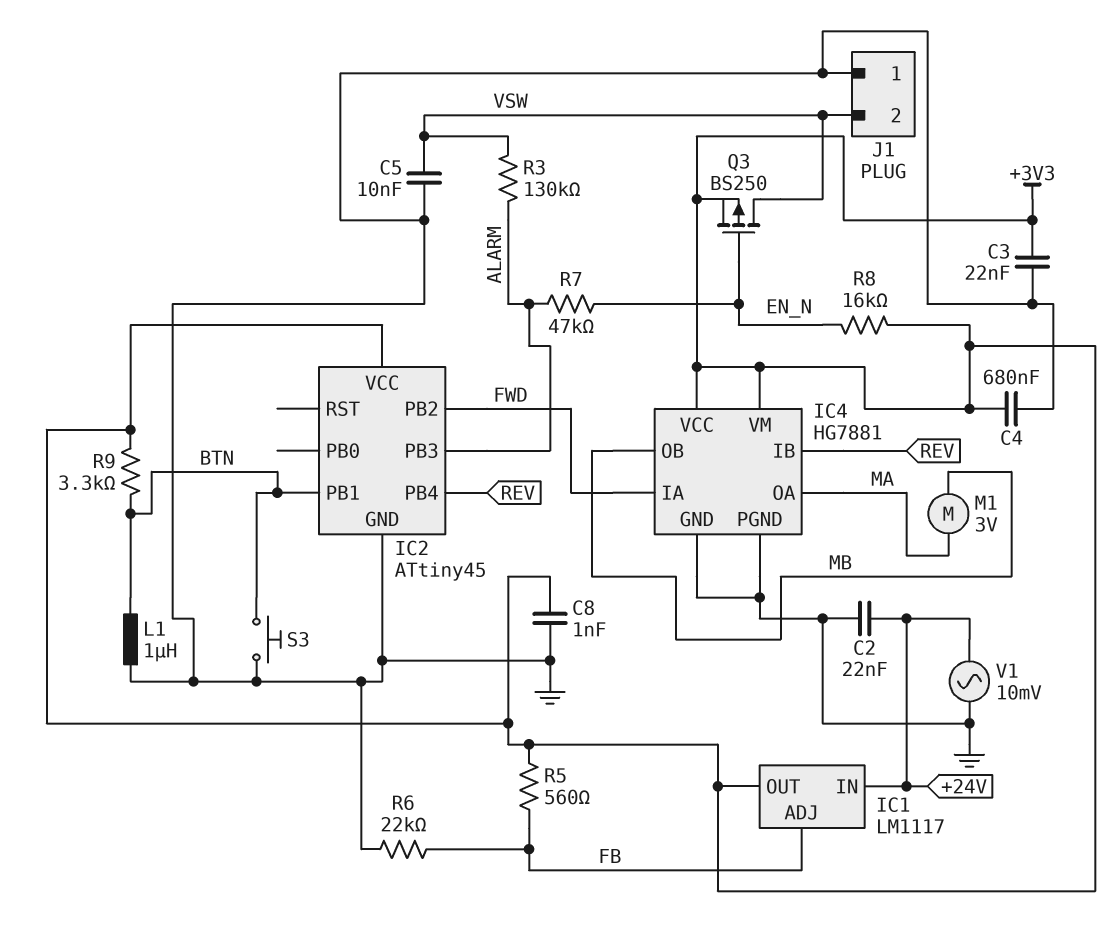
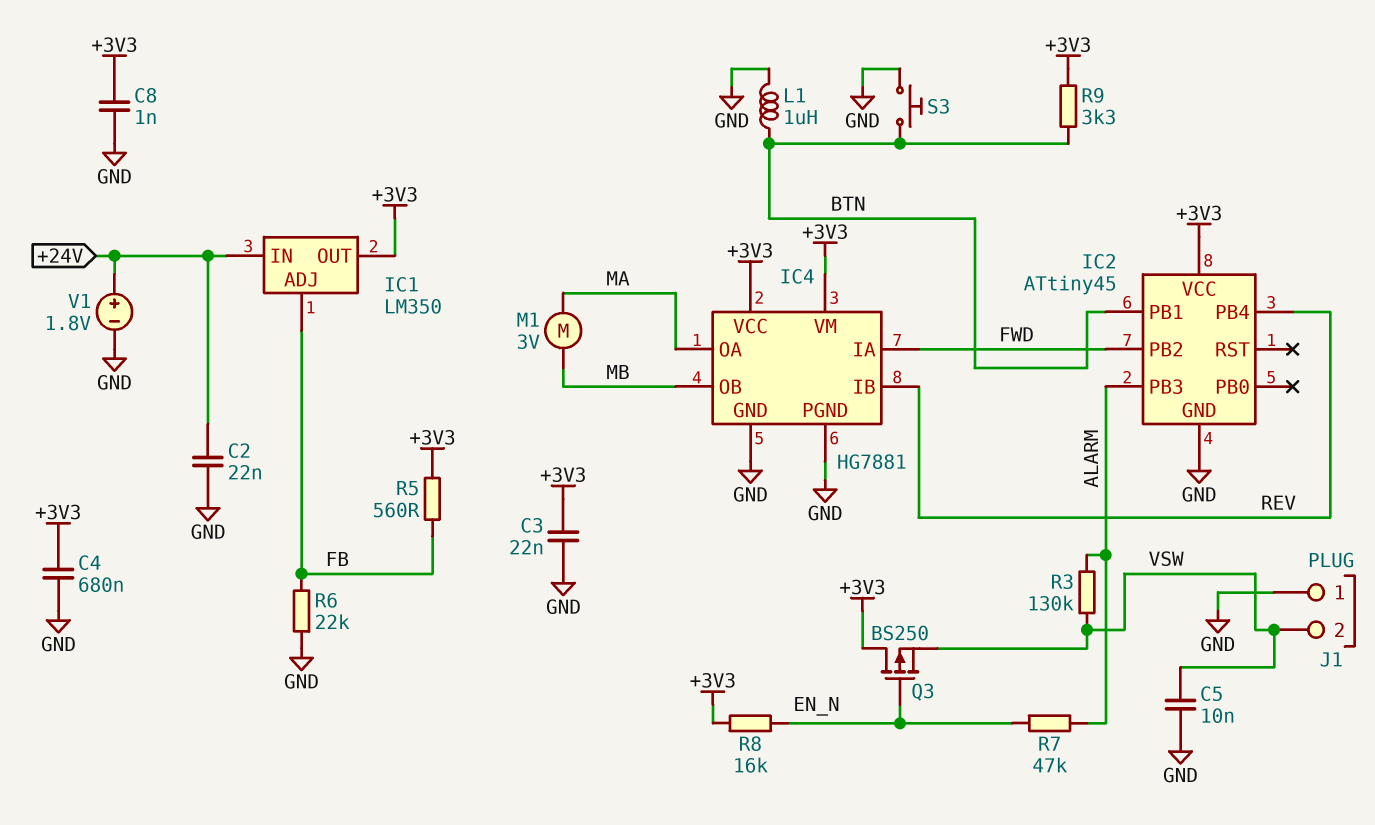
IC1: LM1117 -> LM350
Q3: PMOS BS250 (G EN_N, D VSW, S +3V3) -> PMOS BS250 (G EN_N, D +3V3, S VSW)
V1: AC 10mV (+24V, GND) -> 1.8V (plus +24V, minus GND)

